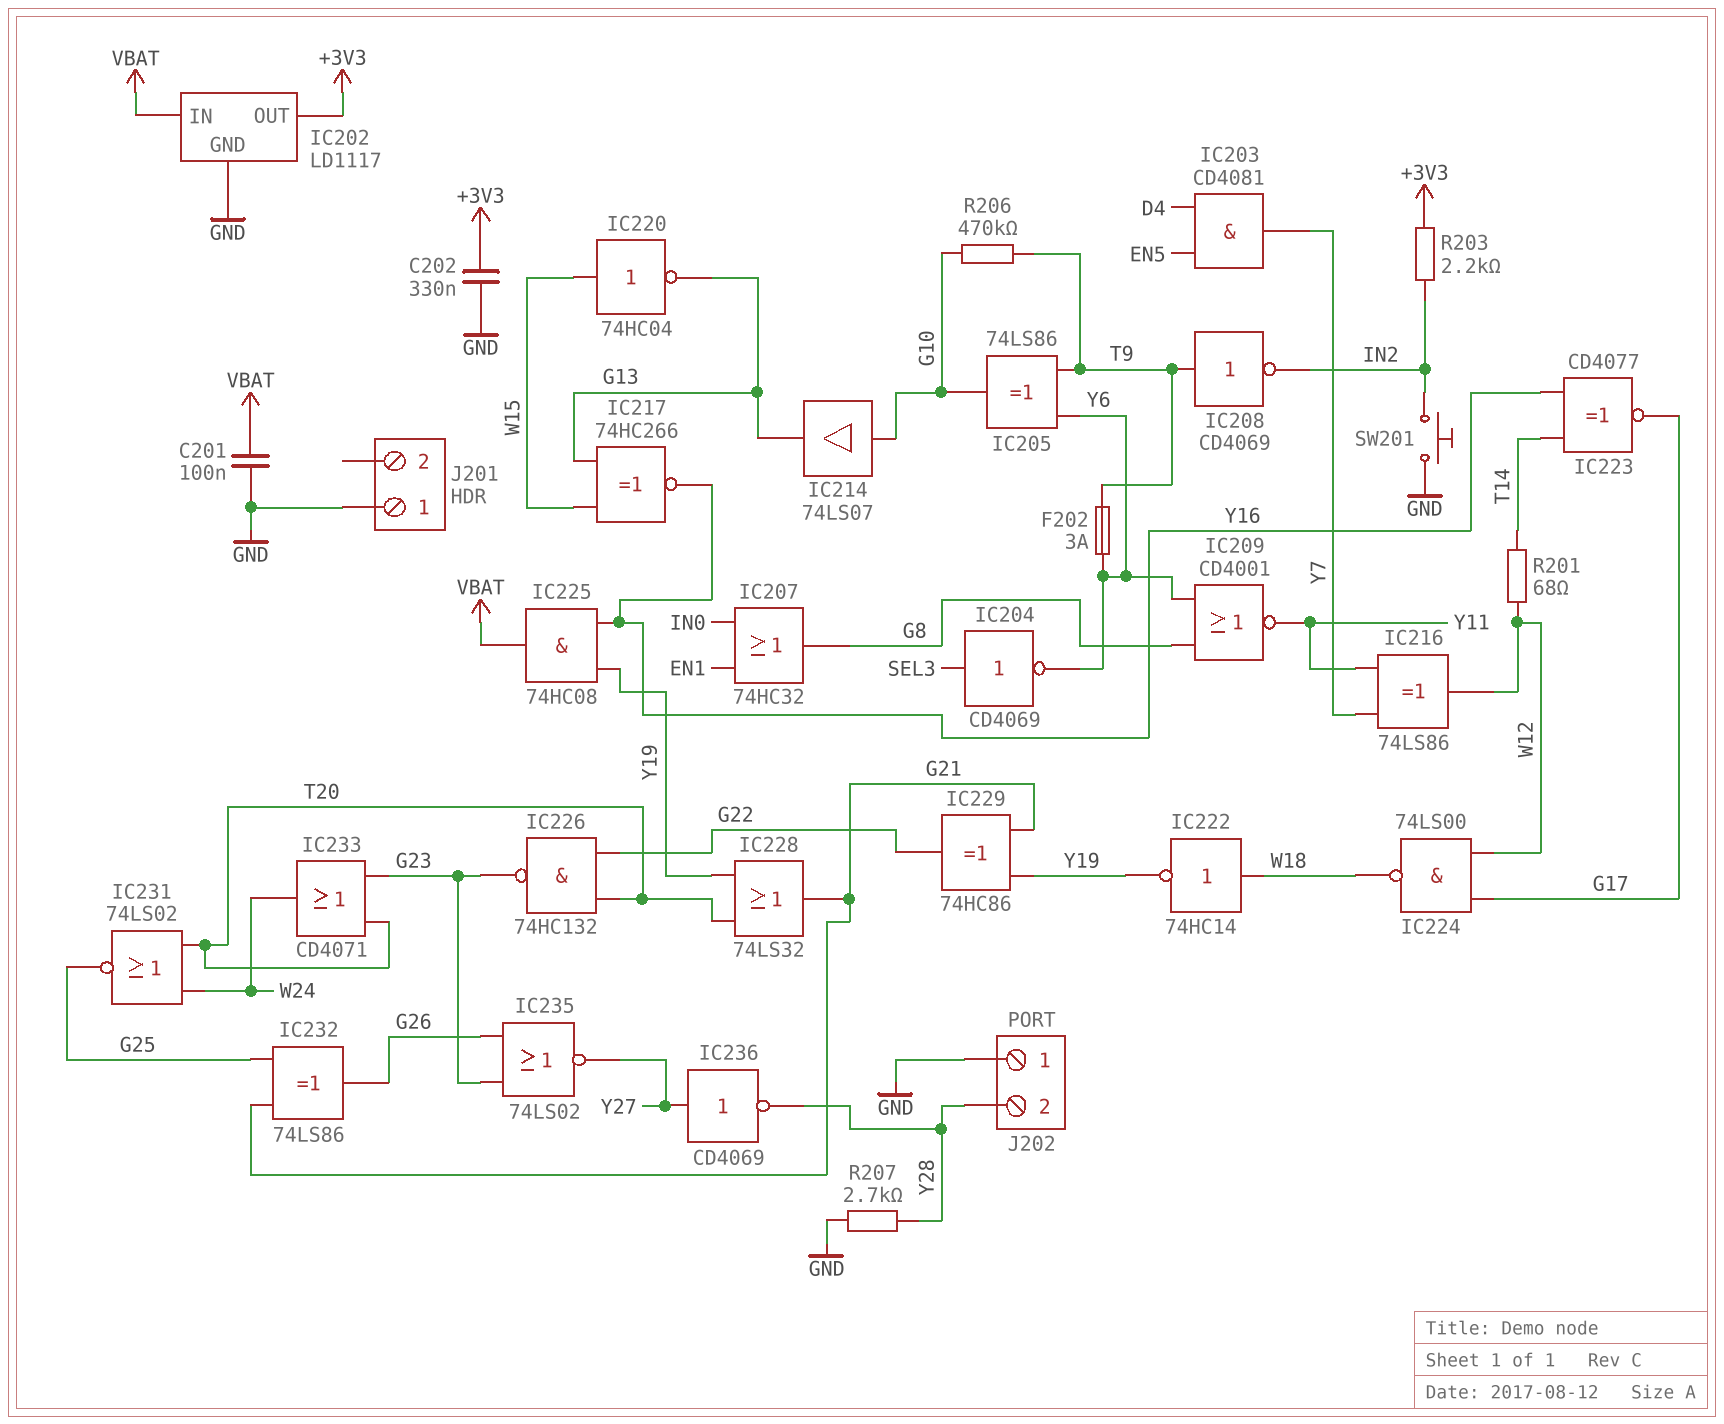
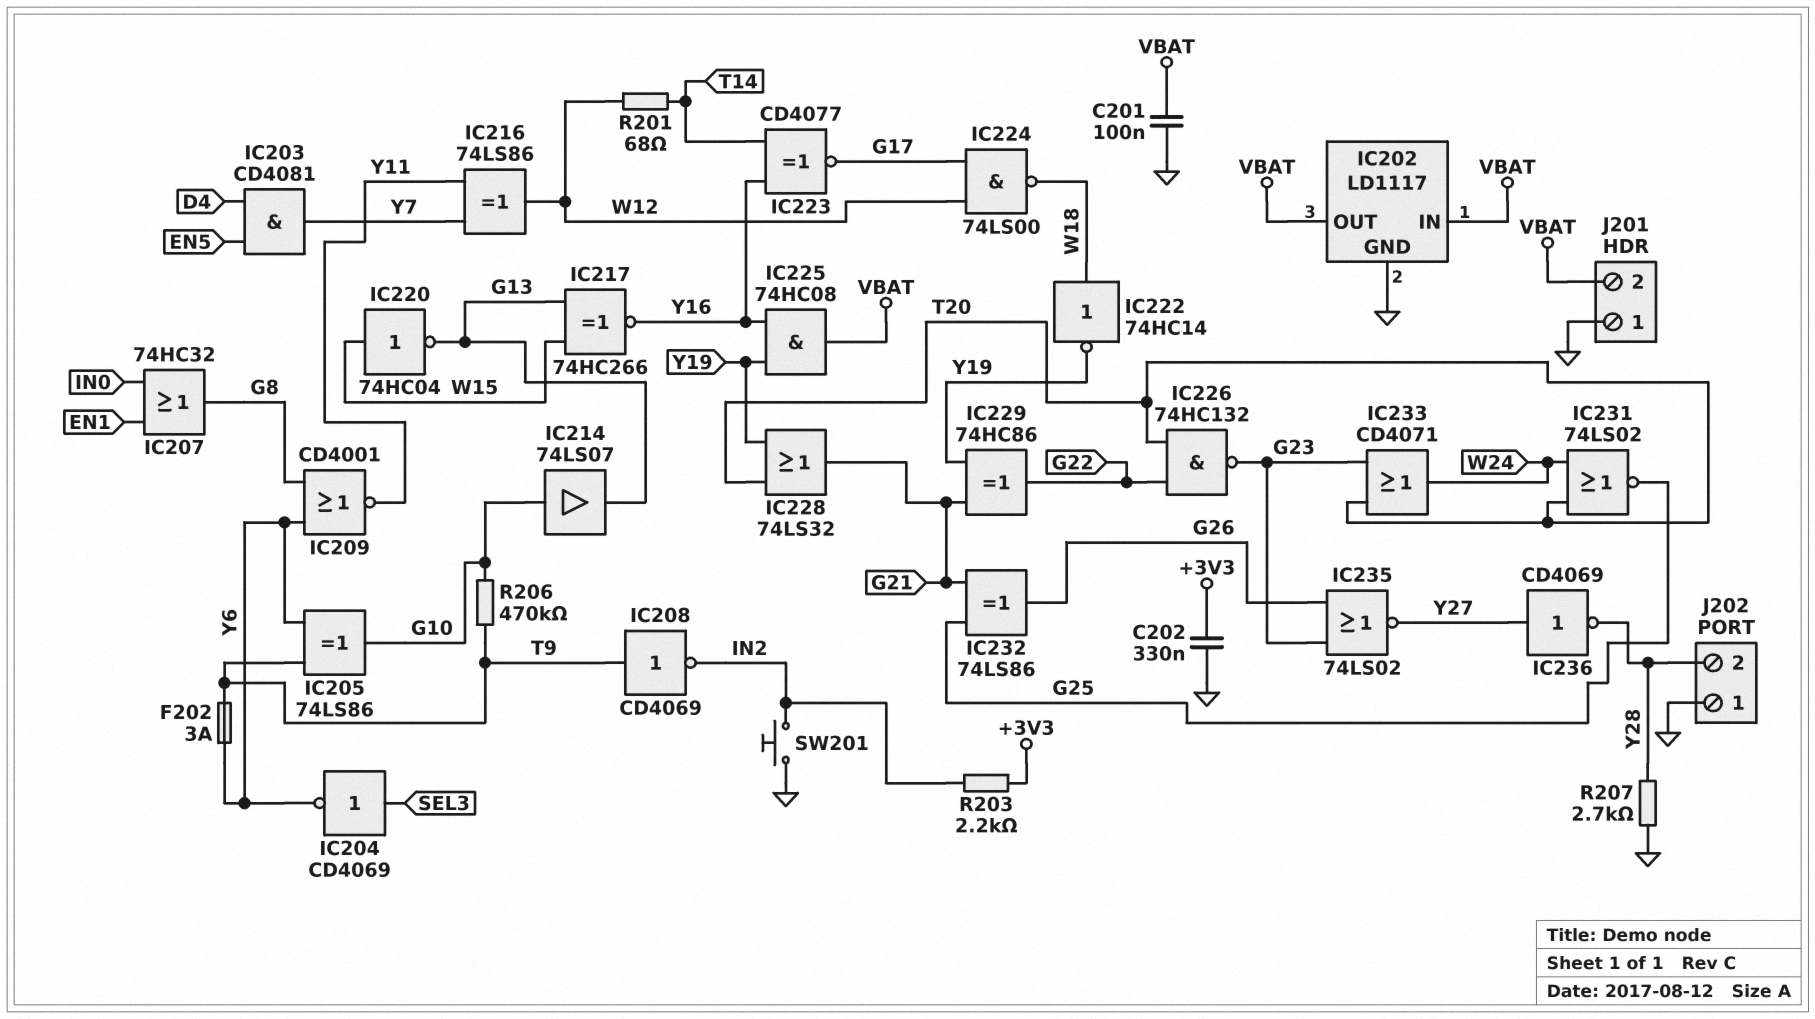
IC202 pin OUT: +3V3 -> VBAT
J201 pin 2: none -> VBAT

